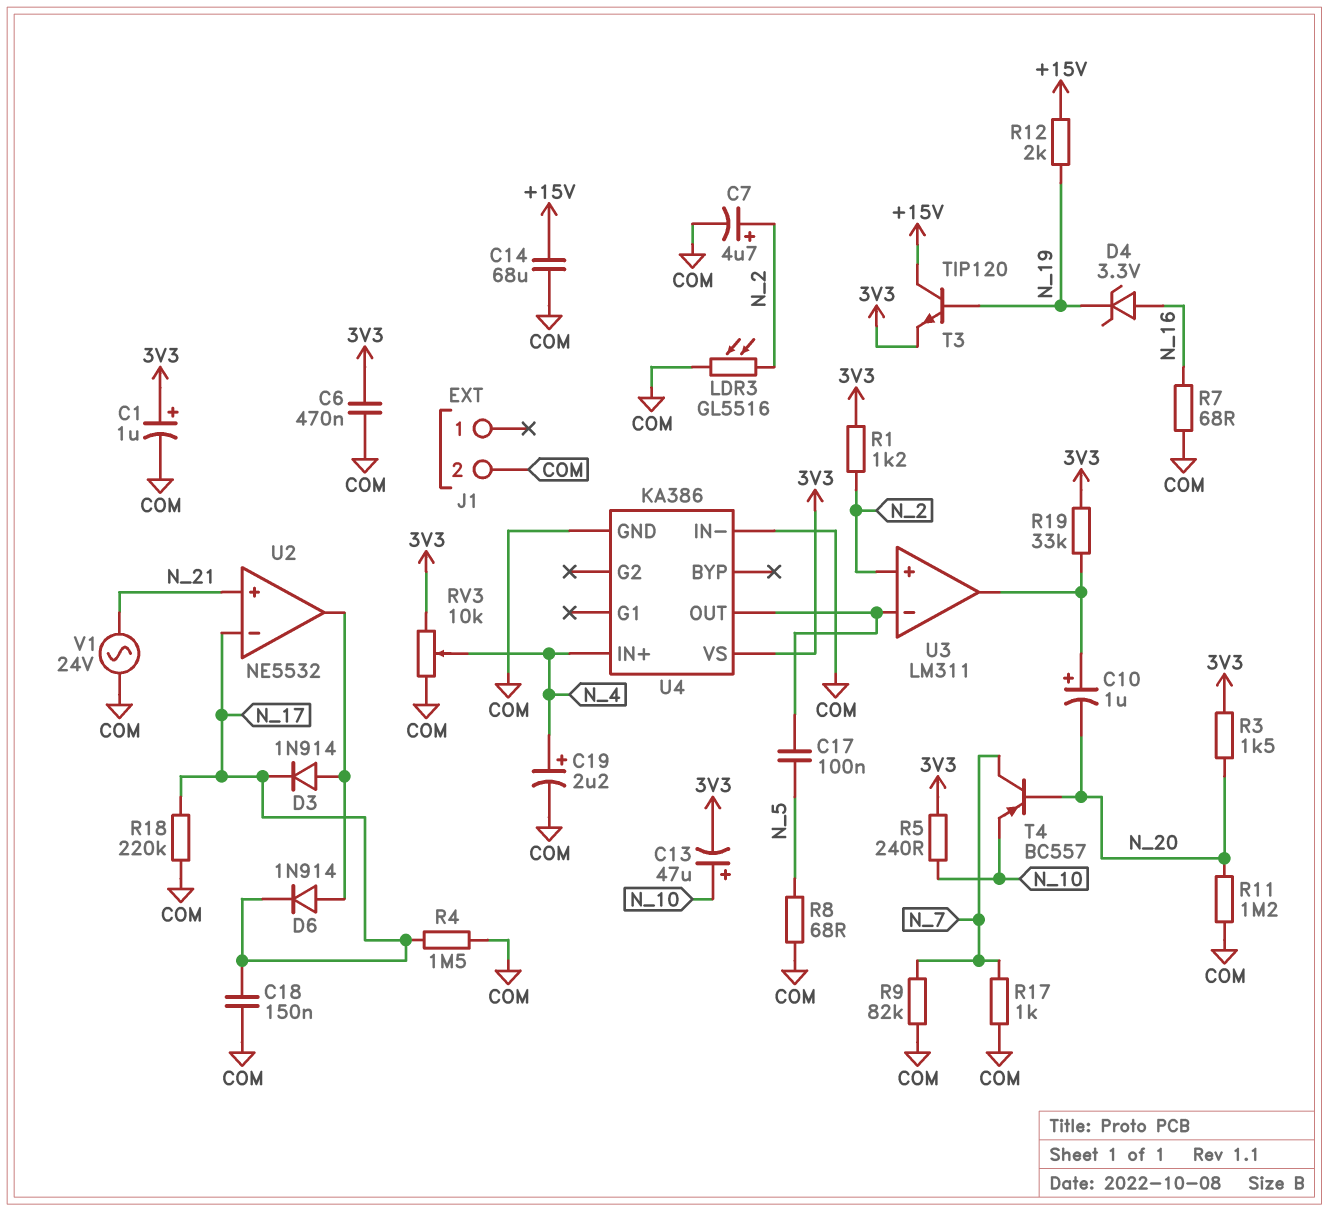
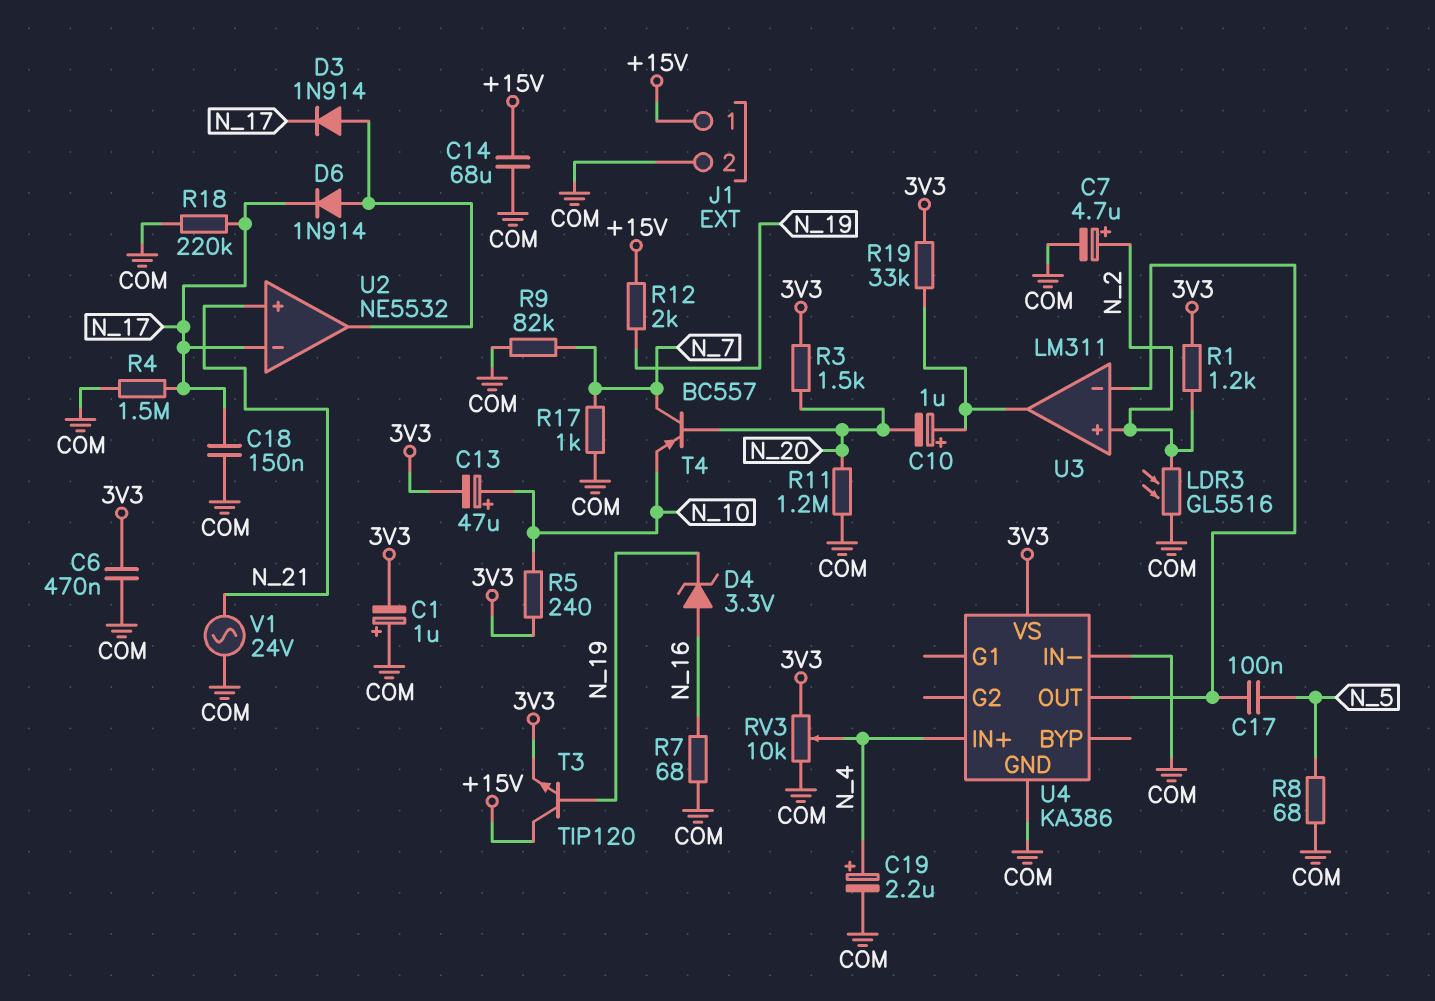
C1: 1uF (plus 3V3, minus COM) -> 1uF (plus COM, minus 3V3)
J1 pin 1: none -> +15V

